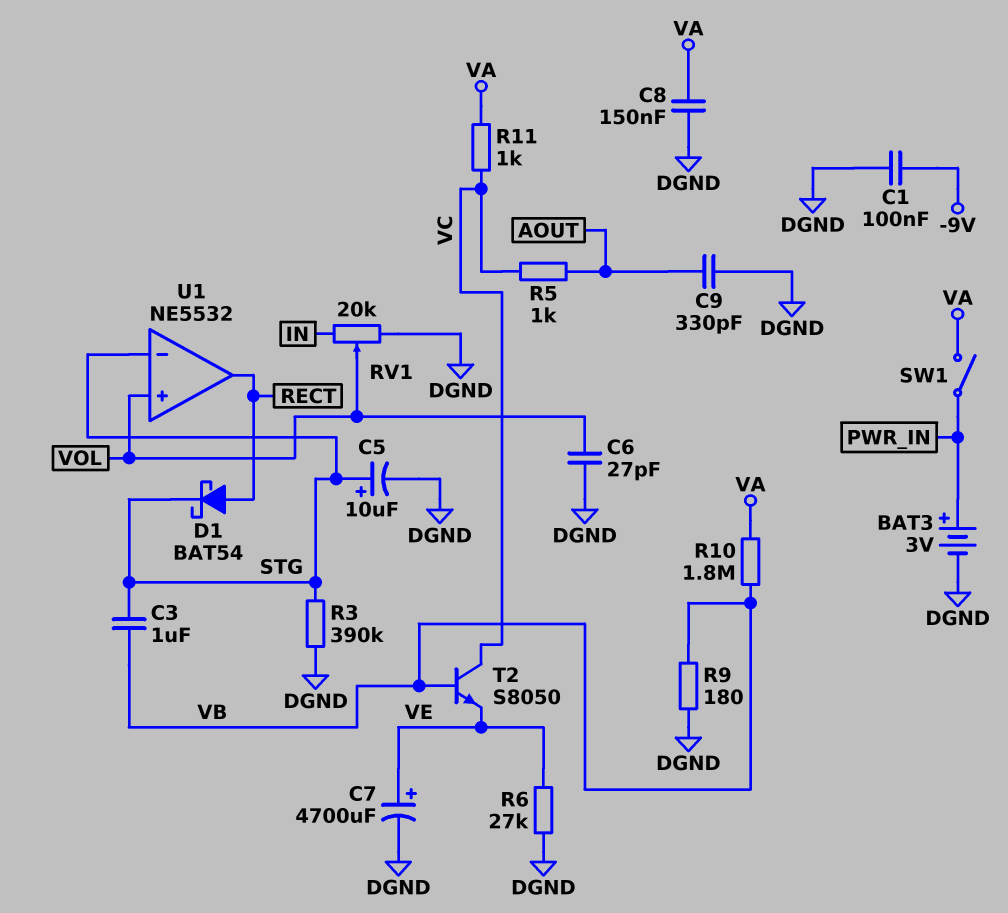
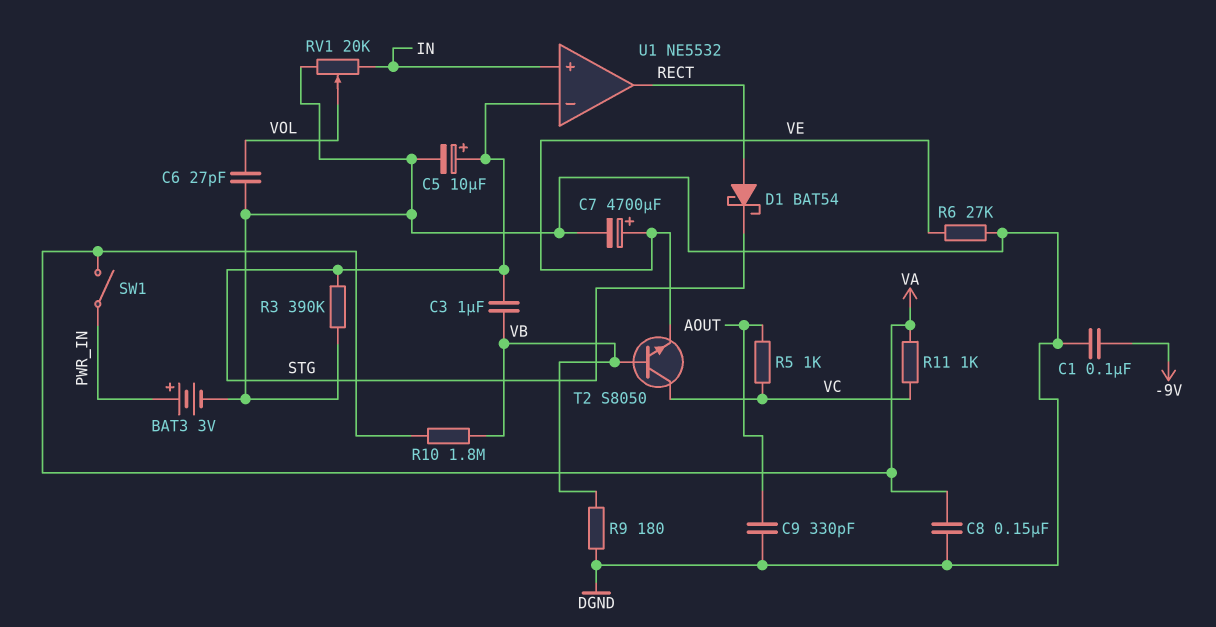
U1 pin in+: VOL -> IN

